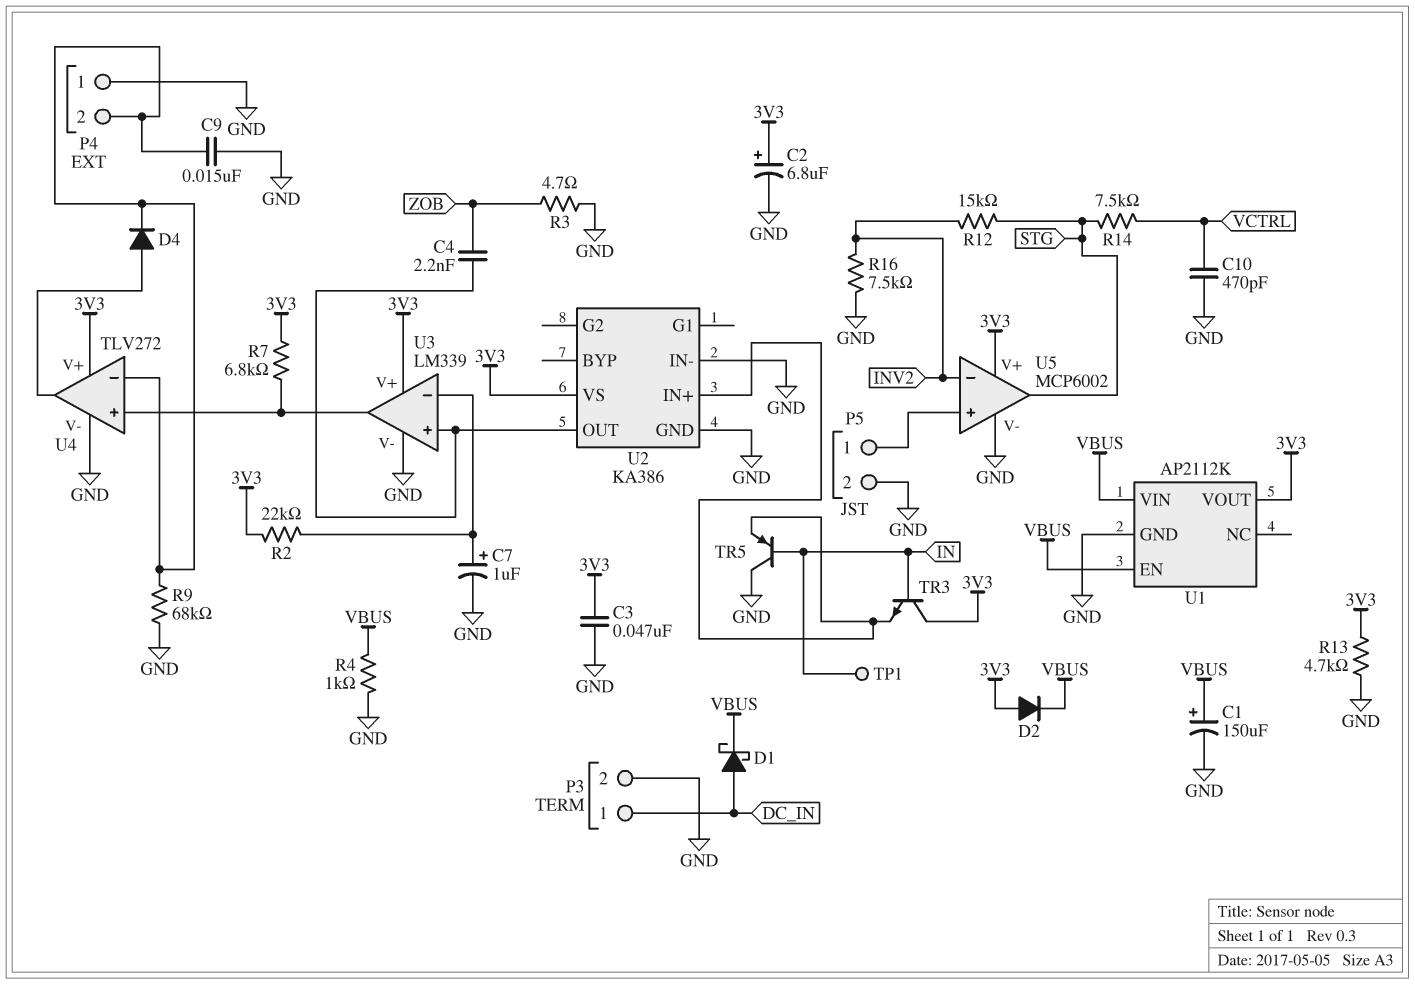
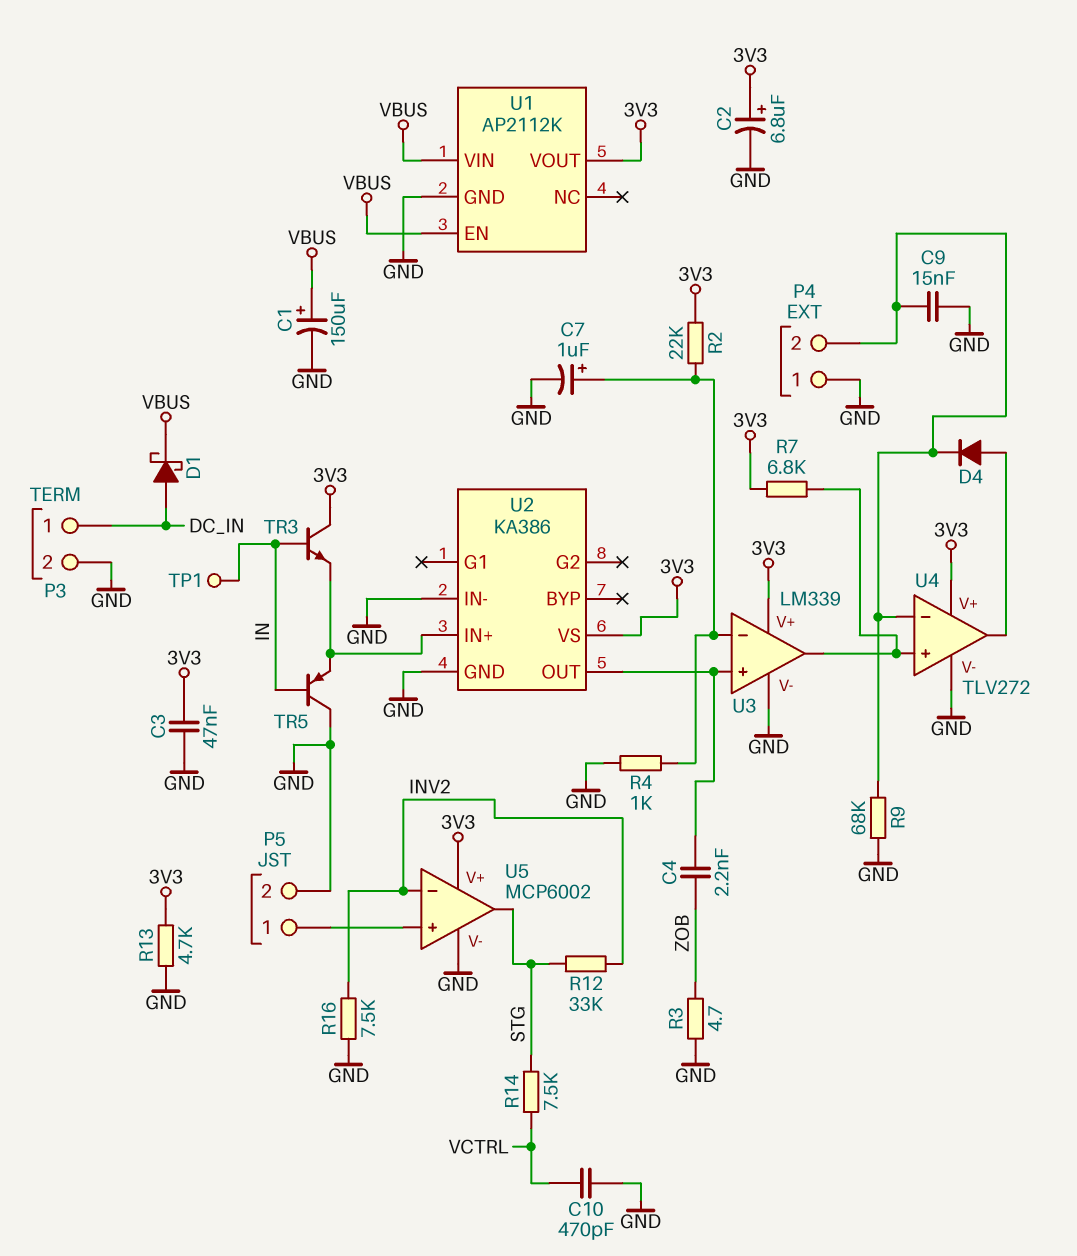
D2: diode (A 3V3, K VBUS) -> none
R4: 1k (GND, VBUS) -> 1k (GND, U3/in-)
R12: 15k (INV2, STG) -> 33k (INV2, STG)

